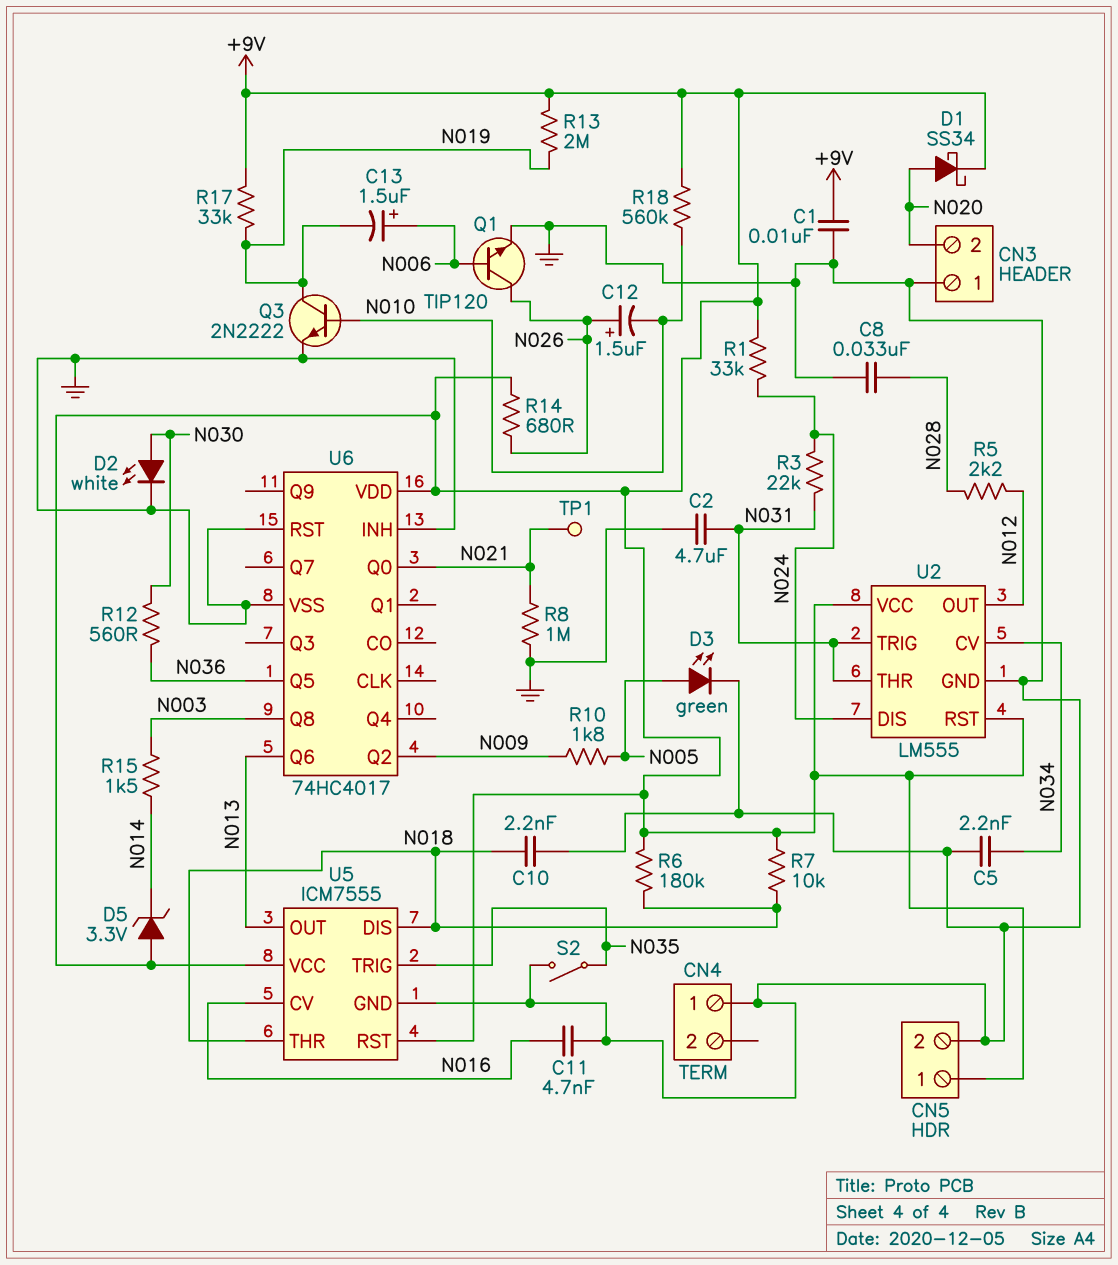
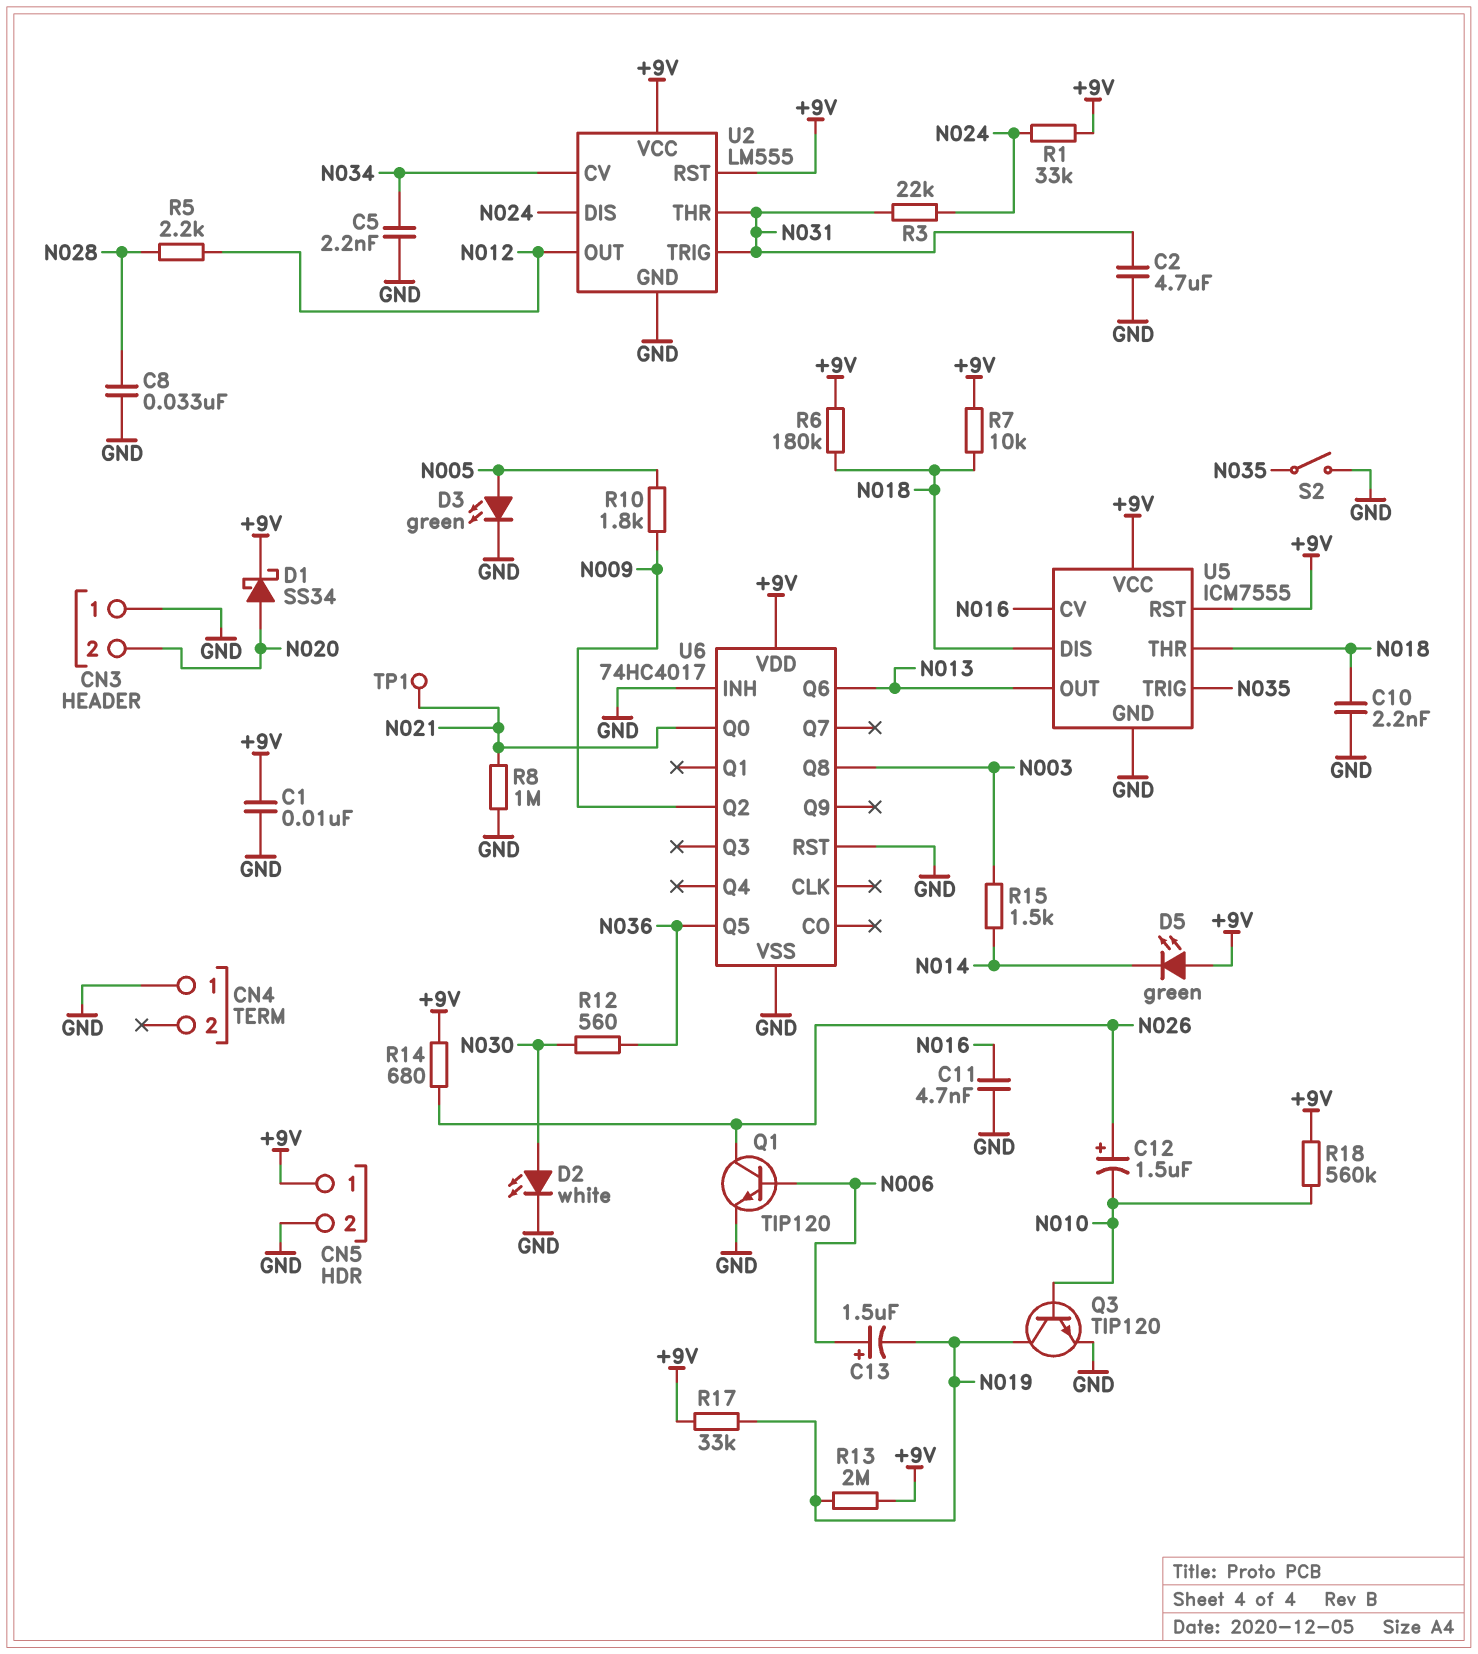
D5: zener 3.3V (A +9V, K N014) -> LED green (A +9V, K N014)
Q3: NPN 2N2222 (B N010, C N019, E GND) -> NPN TIP120 (B N010, C N019, E GND)

